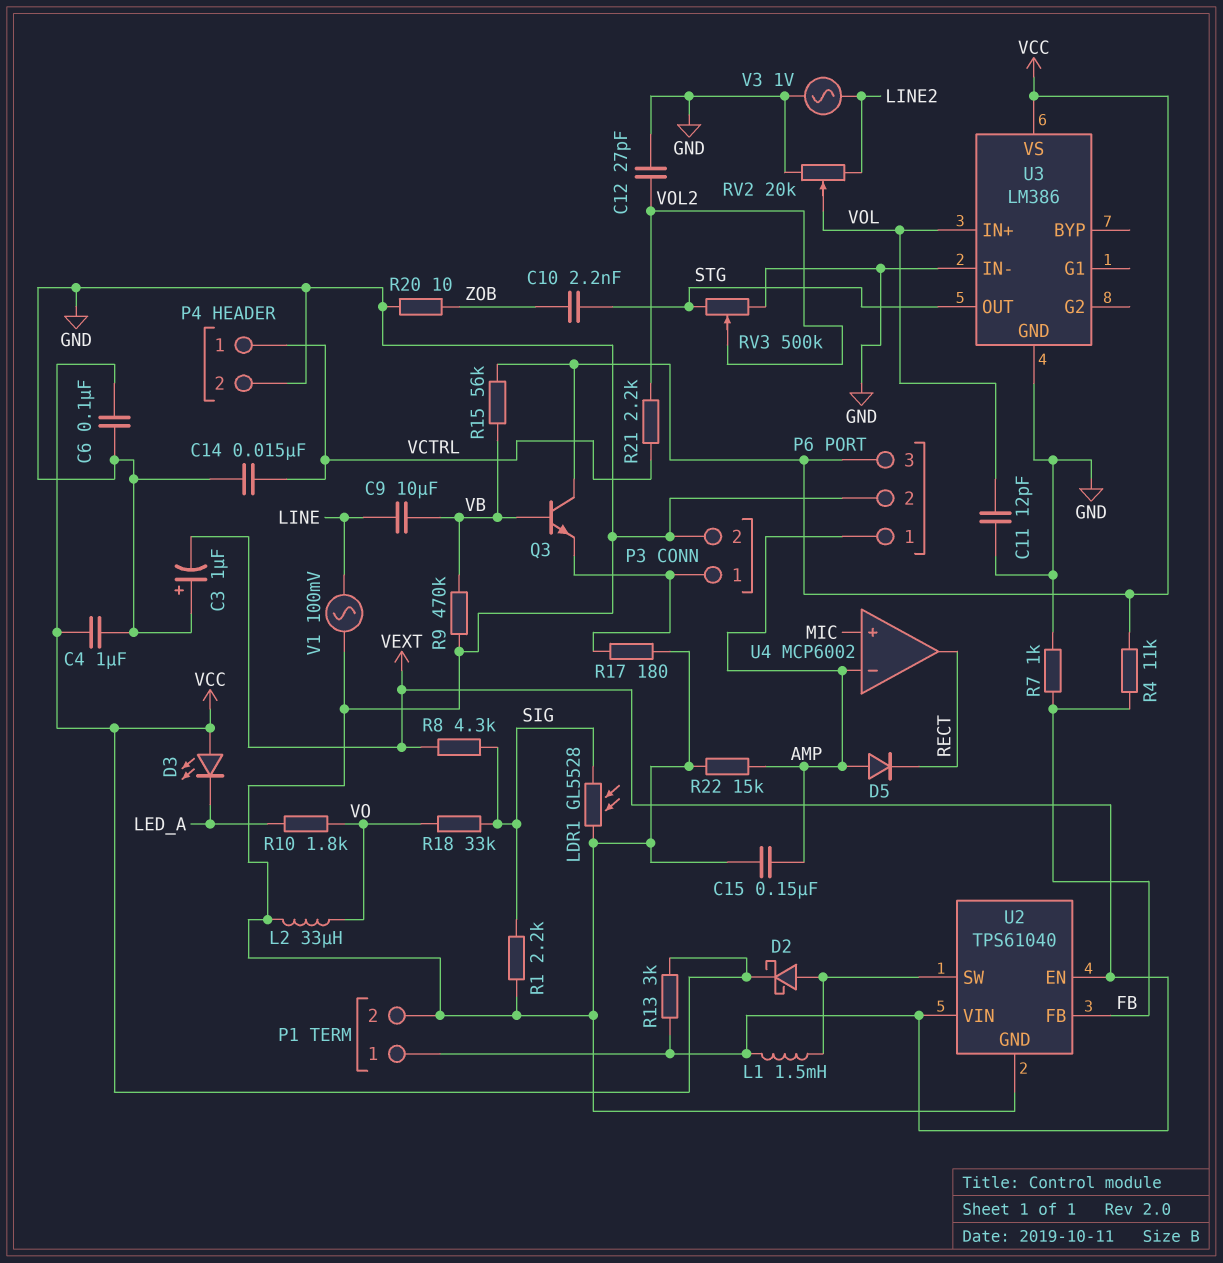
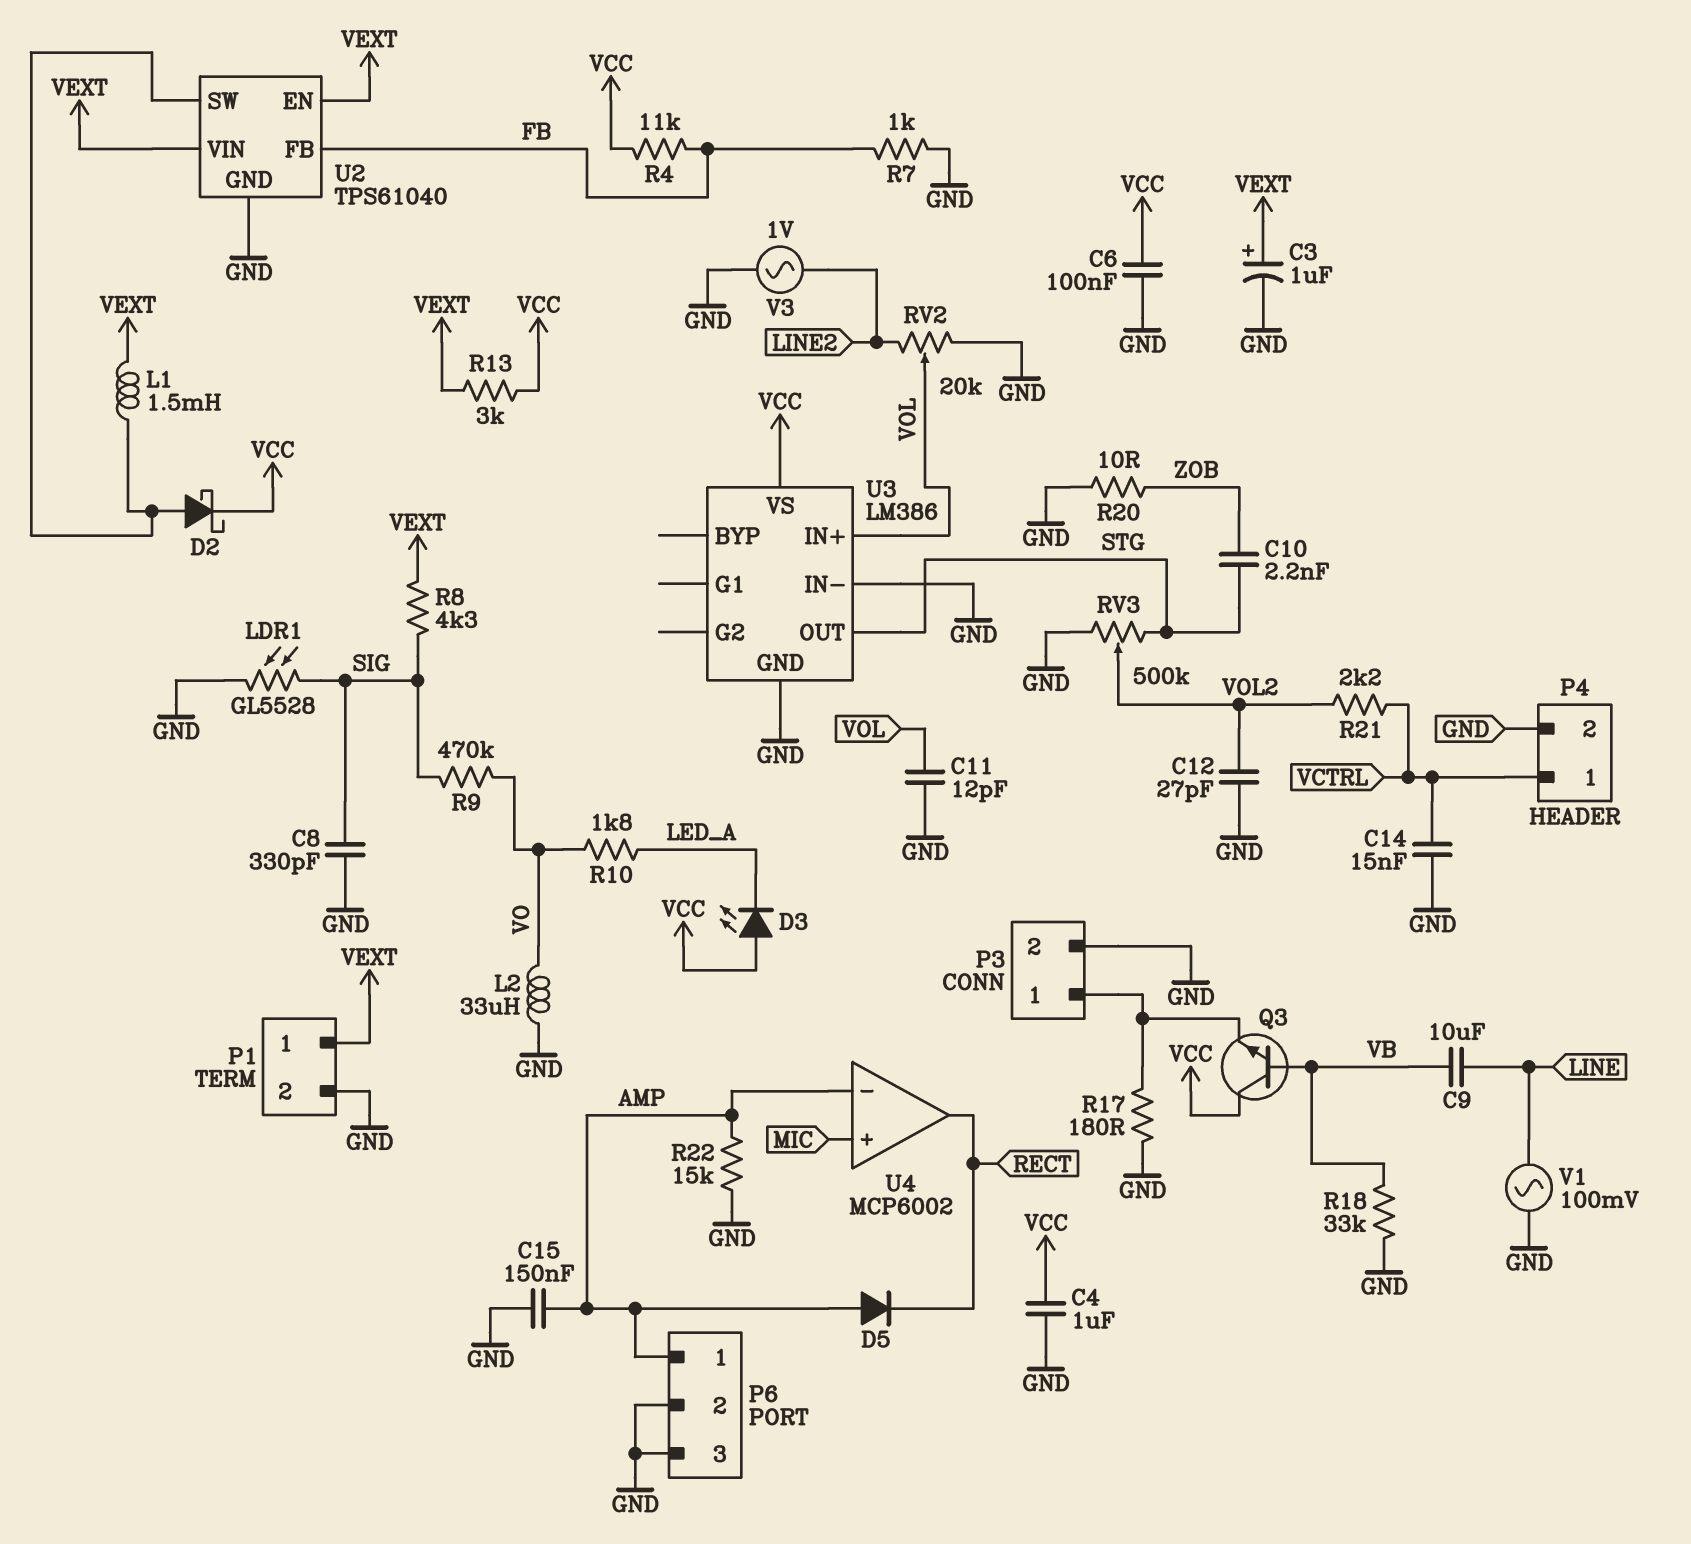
C3: 1uF (plus GND, minus VEXT) -> 1uF (plus VEXT, minus GND)
C8: none -> 330pF (GND, SIG)
P6 pin 3: VCC -> GND
R1: 2.2k (GND, SIG) -> none
R9: 470k (GND, VB) -> 470k (SIG, VO)
R15: 56k (VB, VCC) -> none
R18: 33k (SIG, VO) -> 33k (GND, VB)

